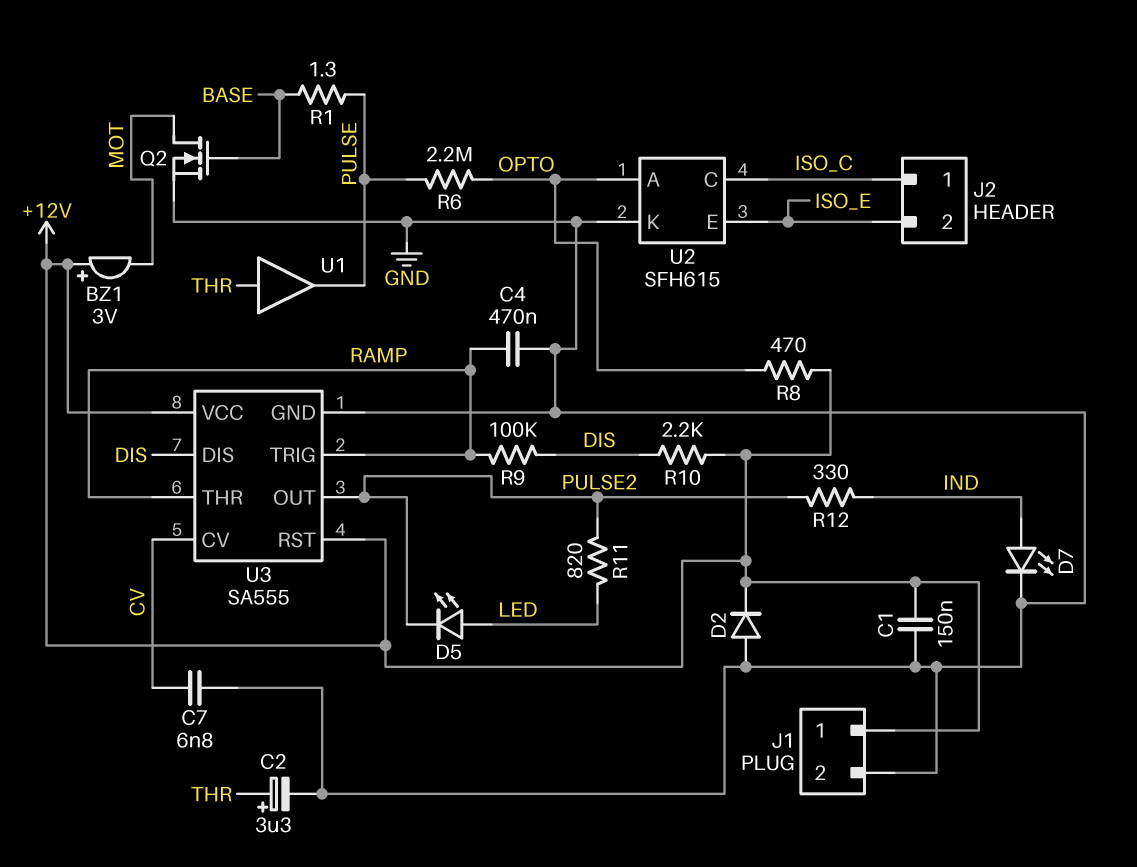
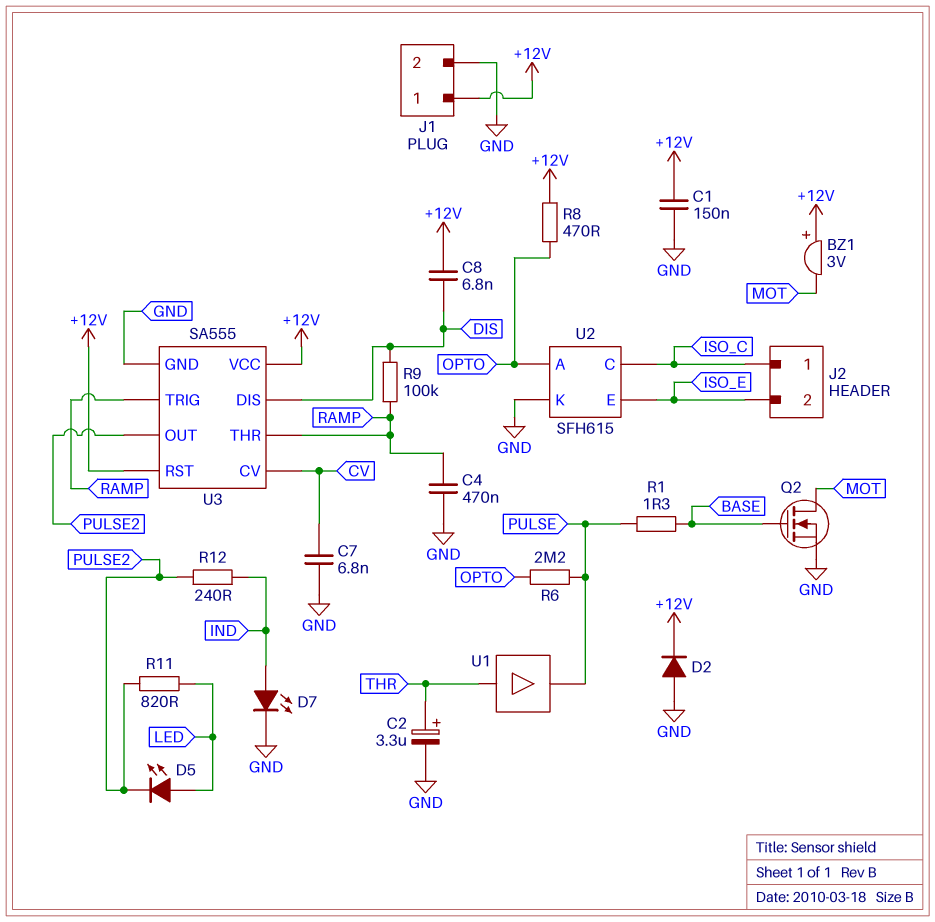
C8: none -> 6.8nF (+12V, DIS)
R10: 2.2k (+12V, DIS) -> none
R12: 330 (IND, PULSE2) -> 240 (IND, PULSE2)

